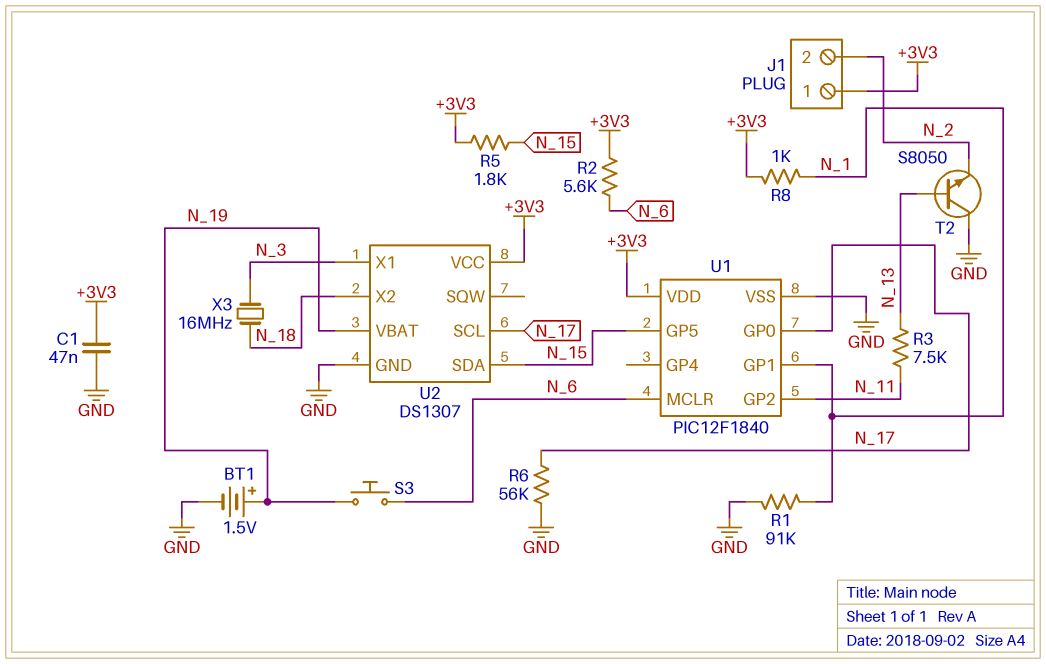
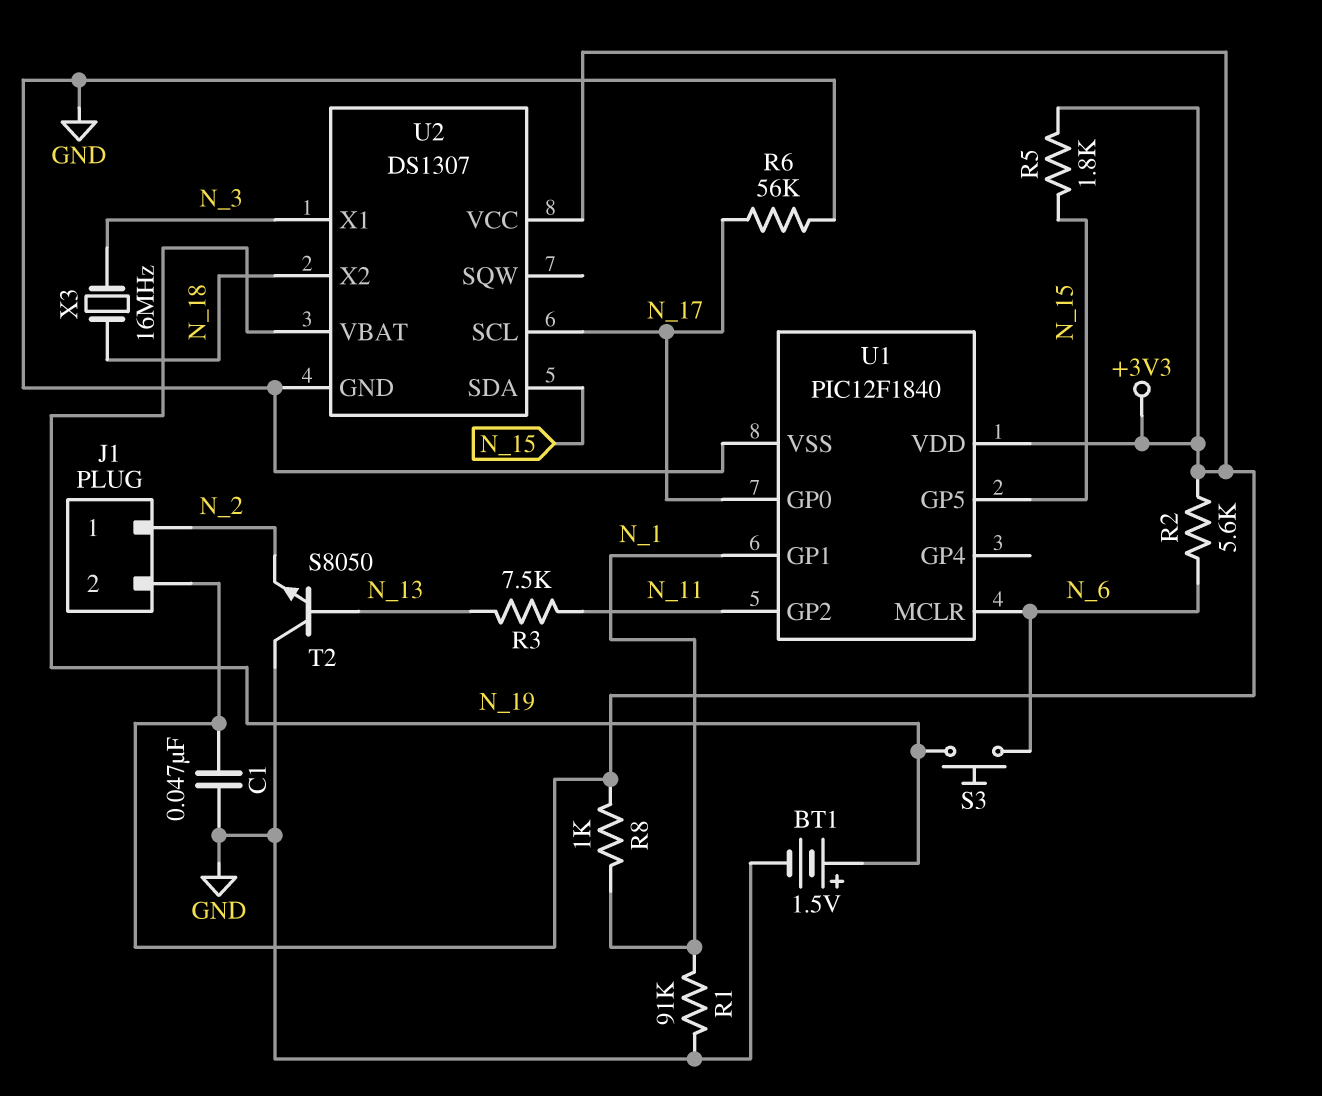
J1 pin 1: +3V3 -> N_2
J1 pin 2: N_2 -> +3V3

